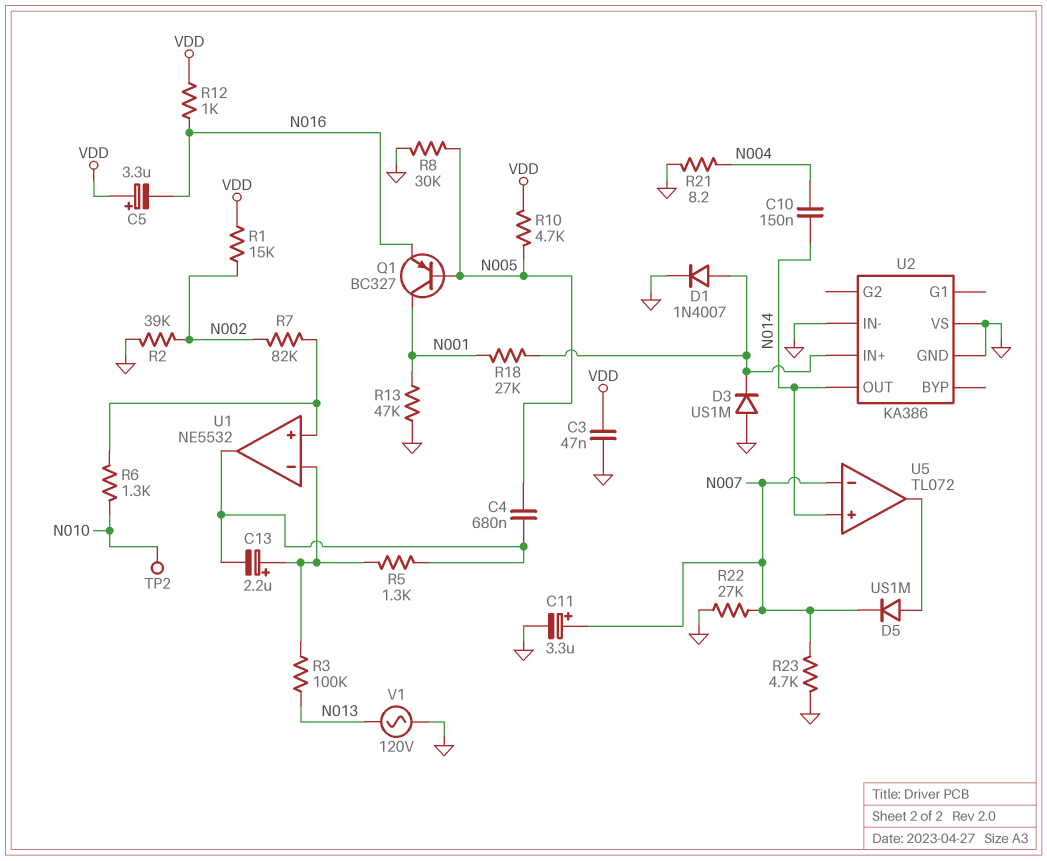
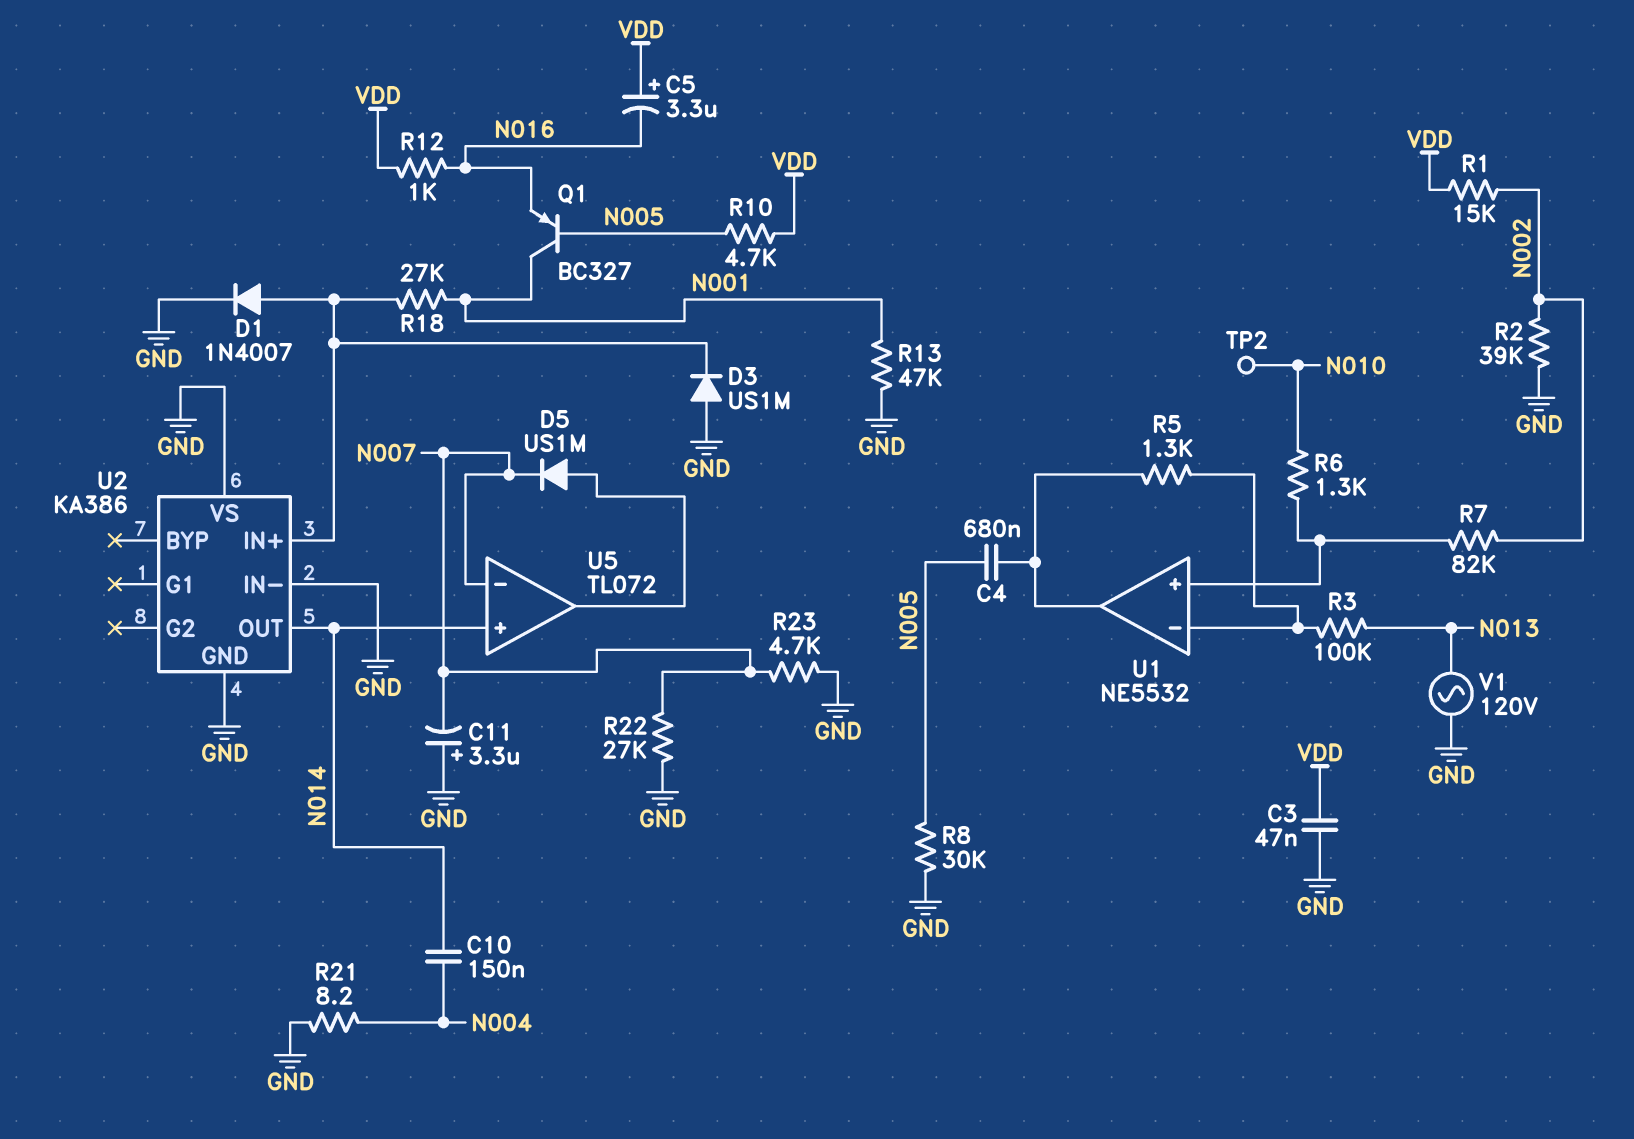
C11: 3.3uF (plus N007, minus GND) -> 3.3uF (plus GND, minus N007)
C13: 2.2uF (plus U1/in-, minus U1/out) -> none

